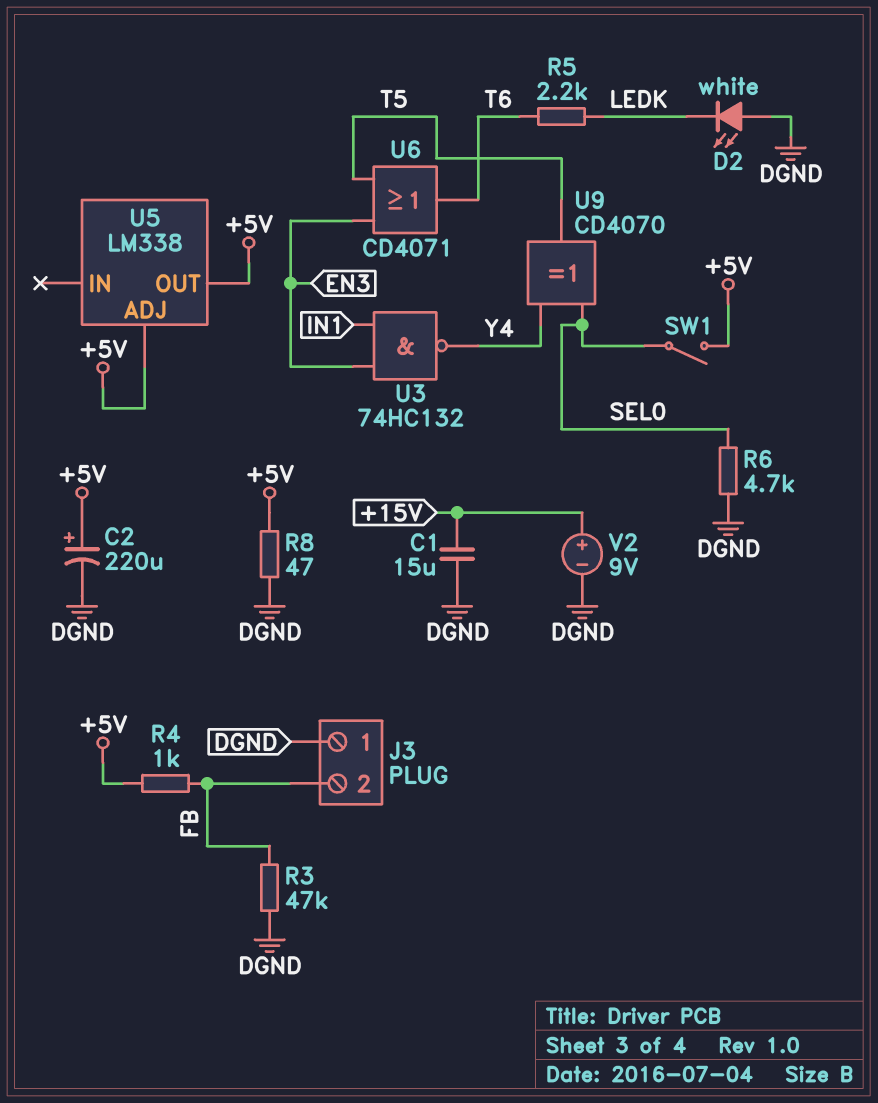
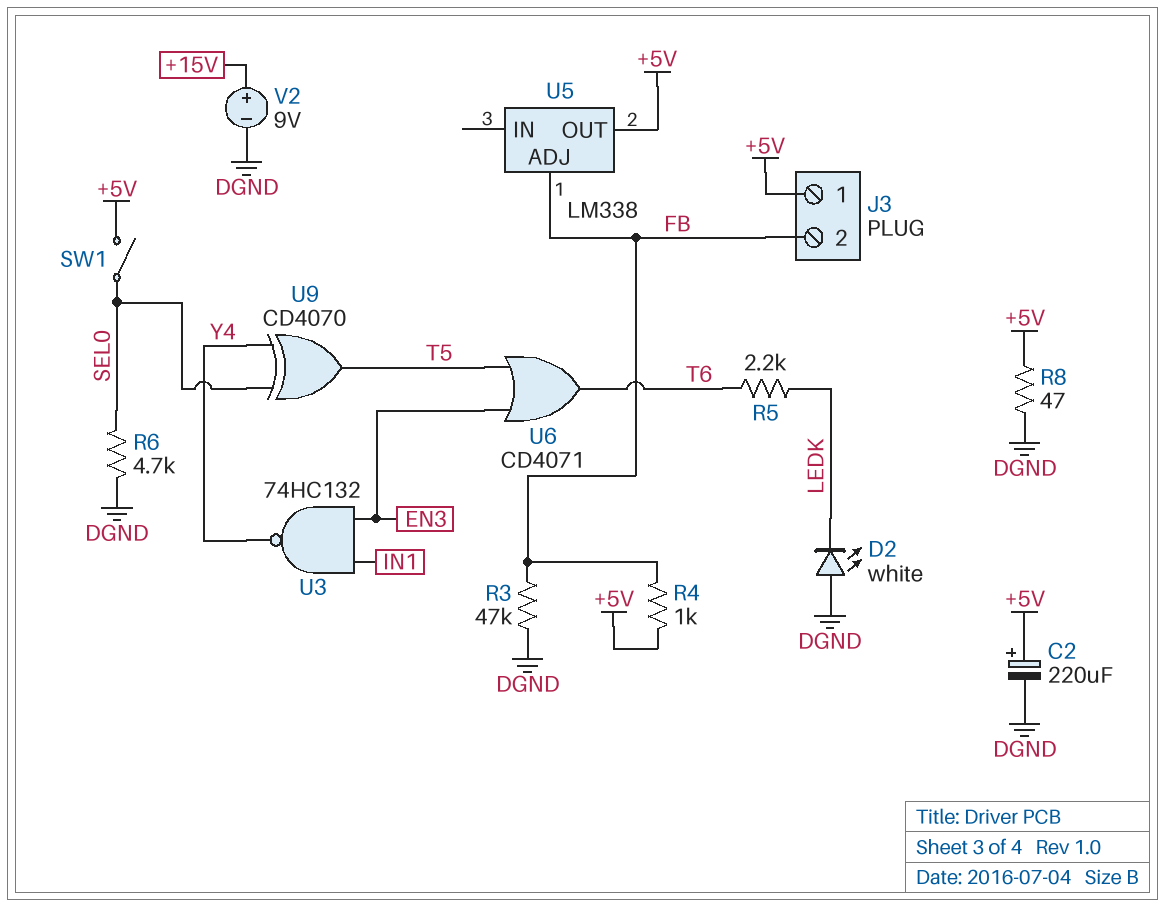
C1: 15uF (+15V, DGND) -> none
J3 pin 1: DGND -> +5V
U5 pin ADJ: +5V -> FB

